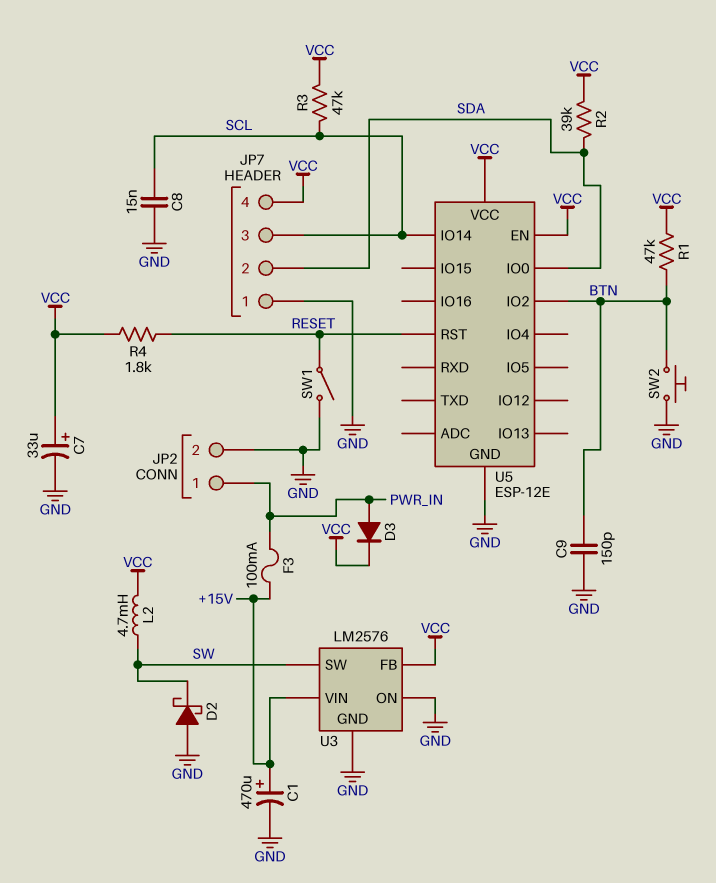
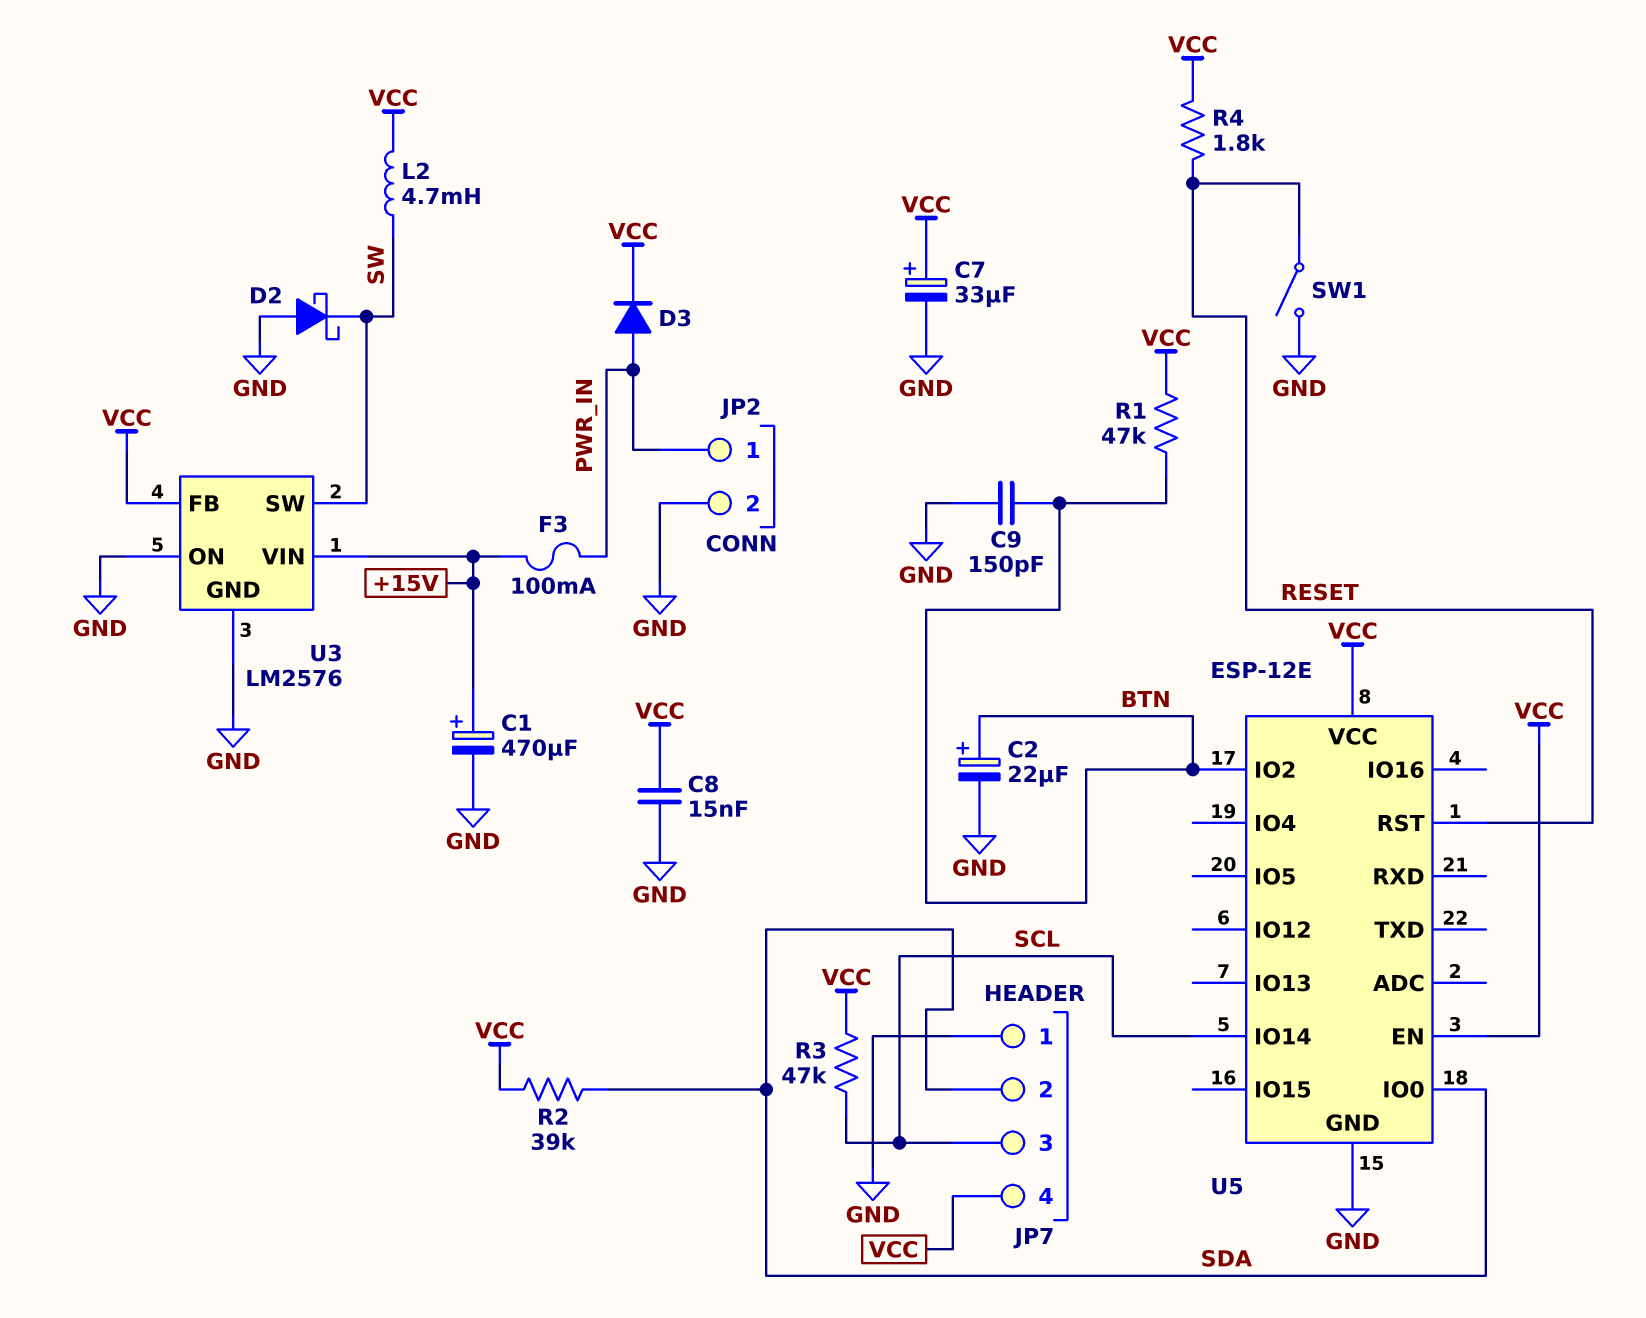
C2: none -> 22uF (plus BTN, minus GND)
C8: 15nF (GND, SCL) -> 15nF (GND, VCC)
SW2: button (BTN, GND) -> none

